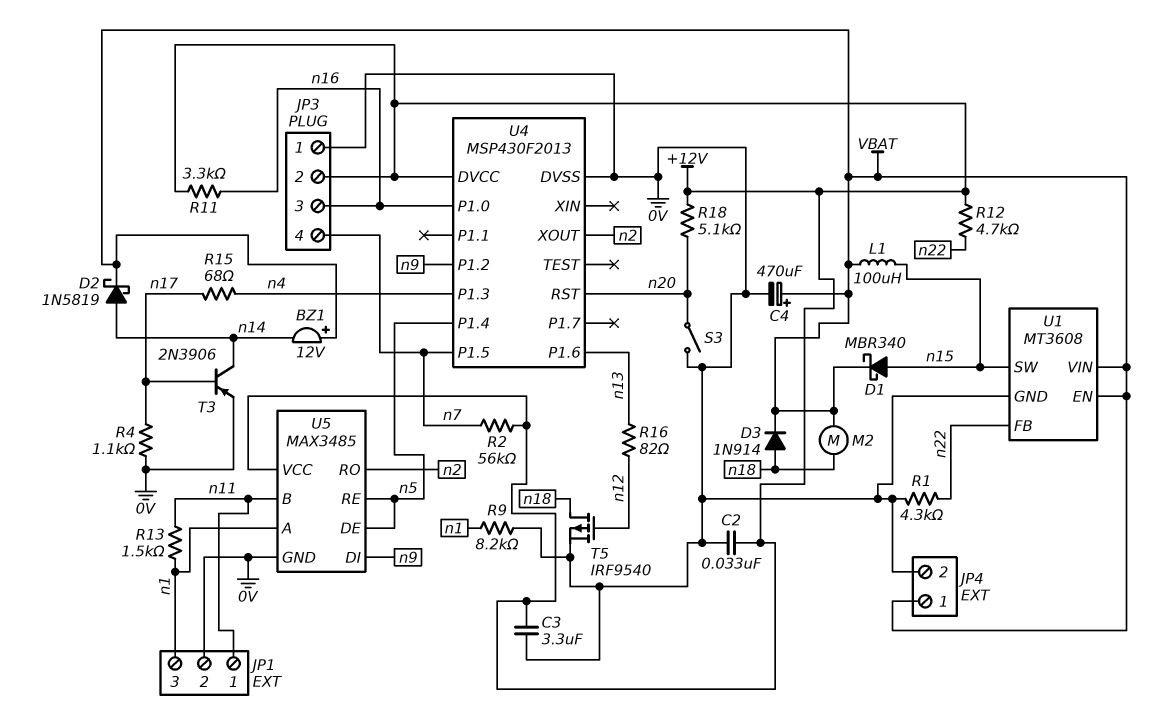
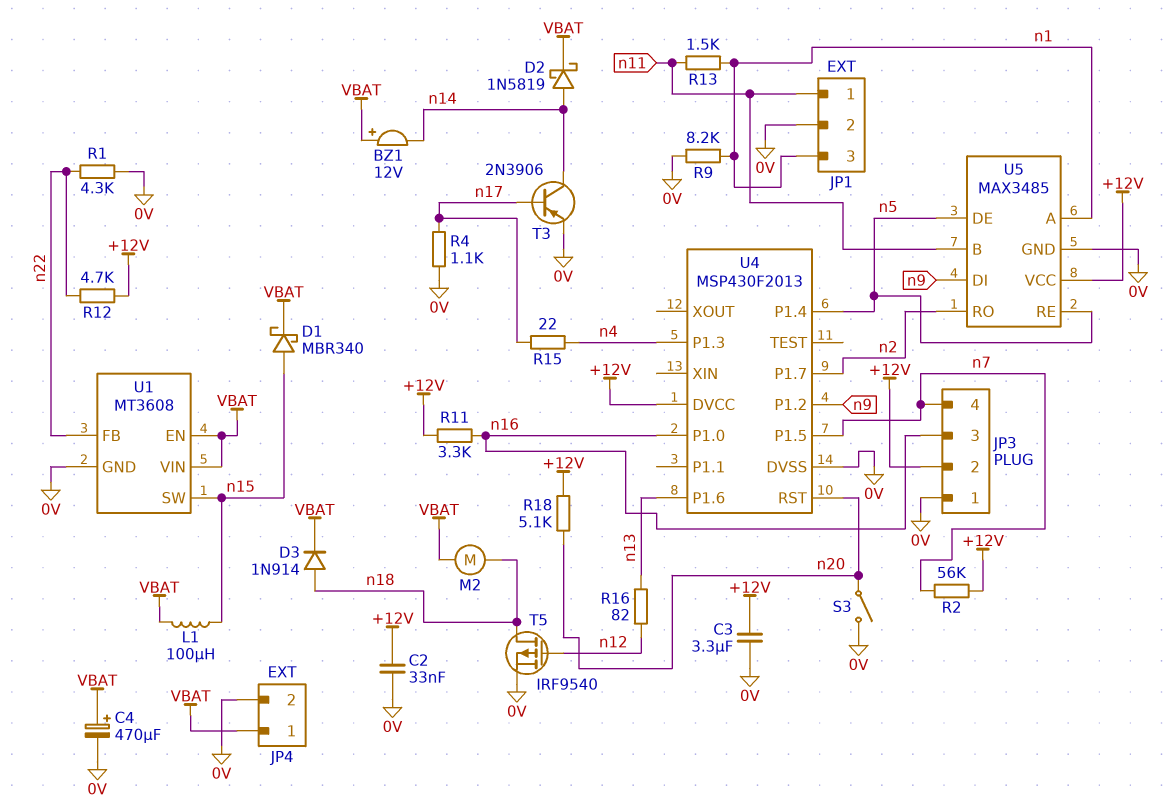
R15: 68 (n4, n17) -> 22 (n4, n17)
U4 pin P1.7: none -> n2
U4 pin XOUT: n2 -> none

